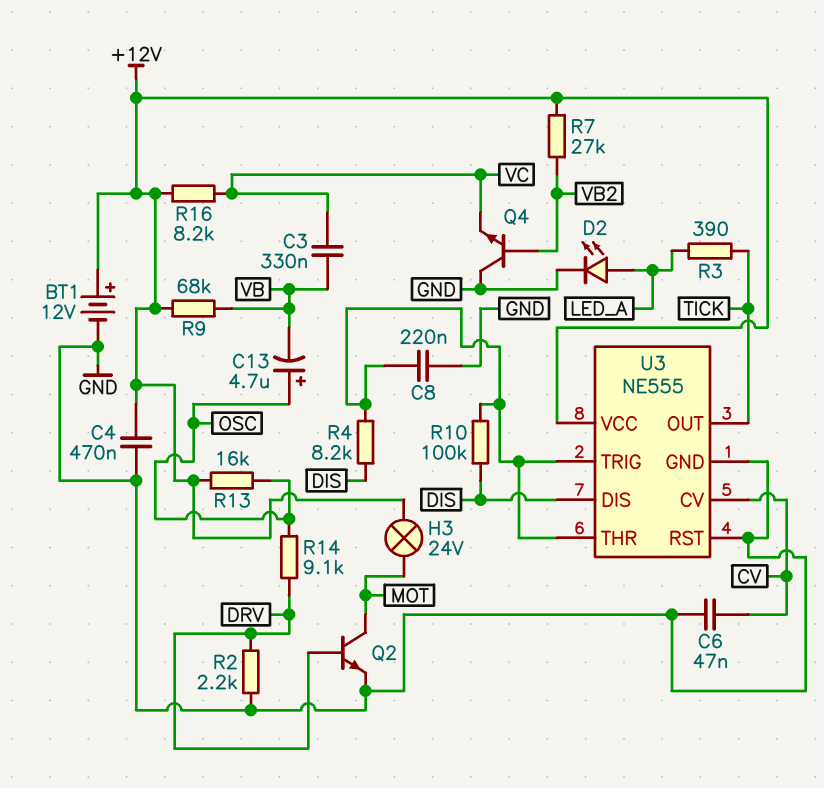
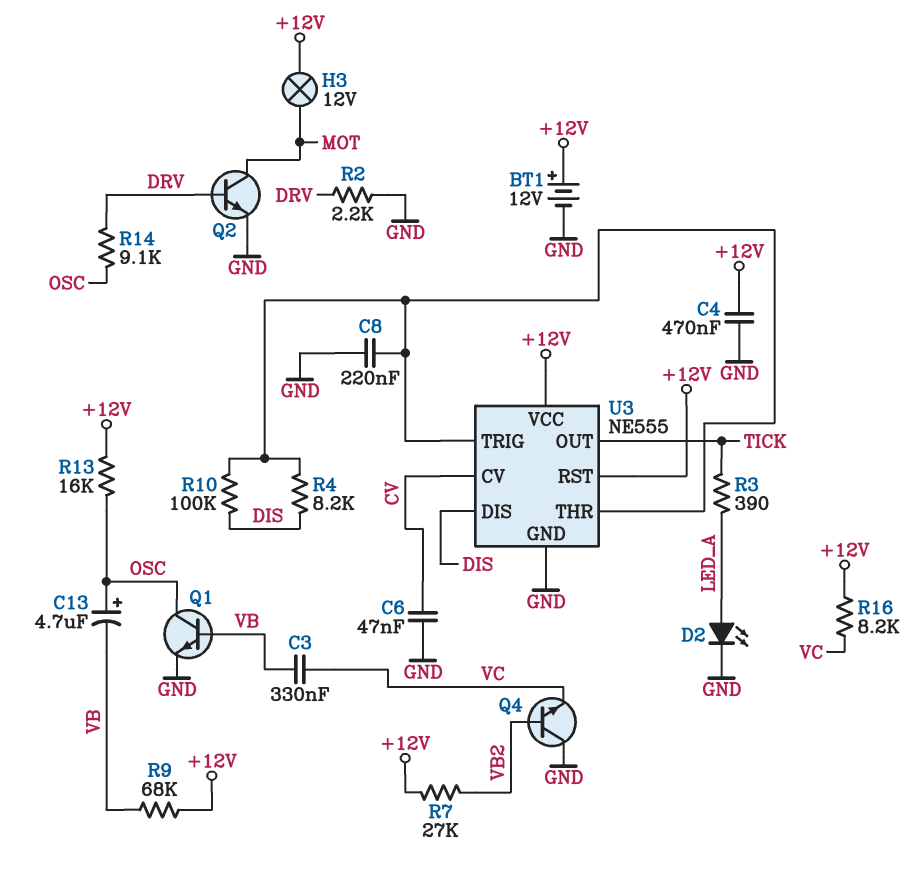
H3: lamp 24V (+12V, MOT) -> lamp 12V (+12V, MOT)
Q1: none -> NPN (B VB, C OSC, E GND)
U3 pin RST: GND -> +12V

